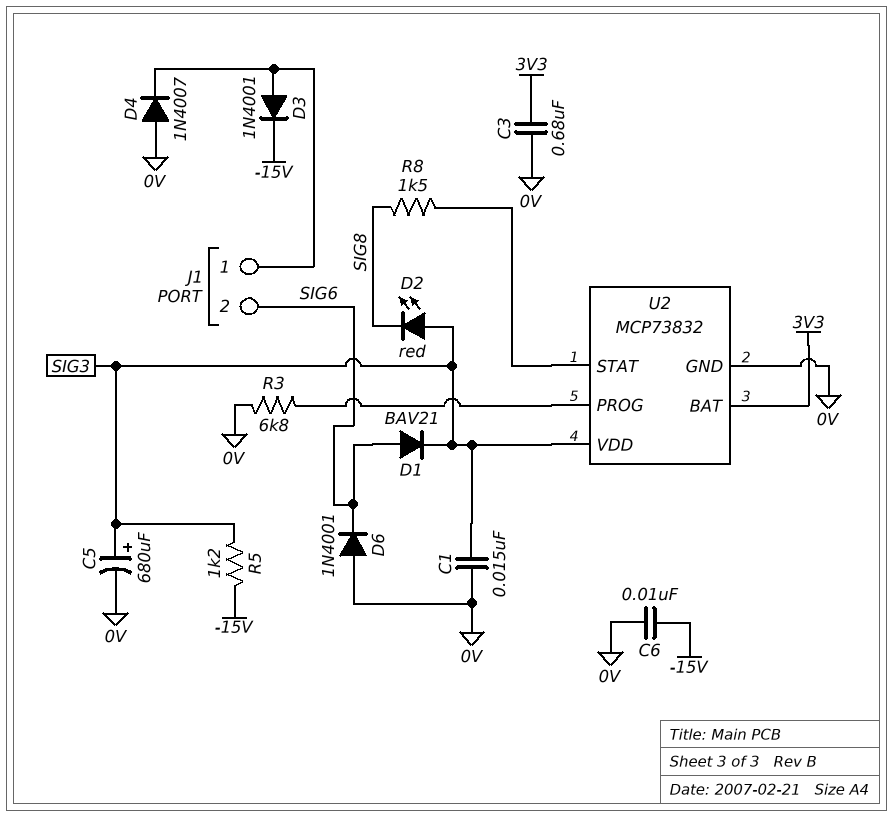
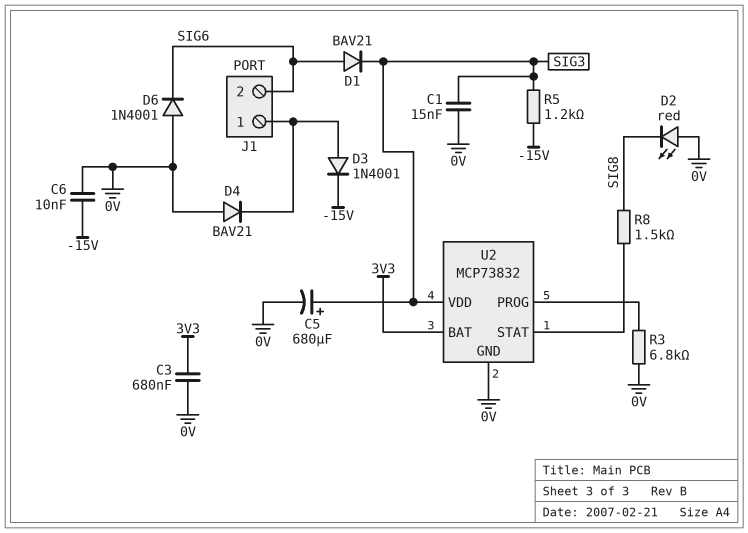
D2: LED red (A SIG3, K SIG8) -> LED red (A 0V, K SIG8)
D4: diode 1N4007 (A 0V, K J1/1) -> diode BAV21 (A 0V, K J1/1)

